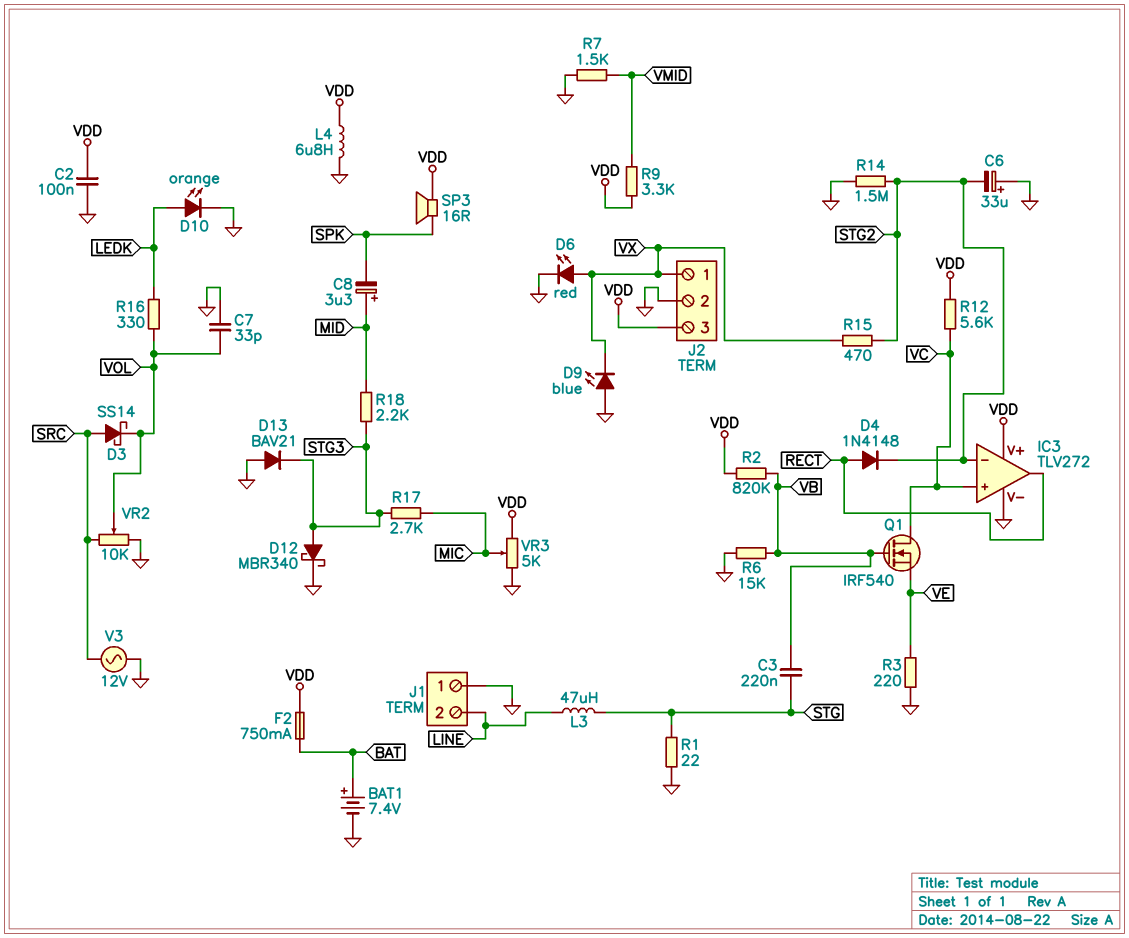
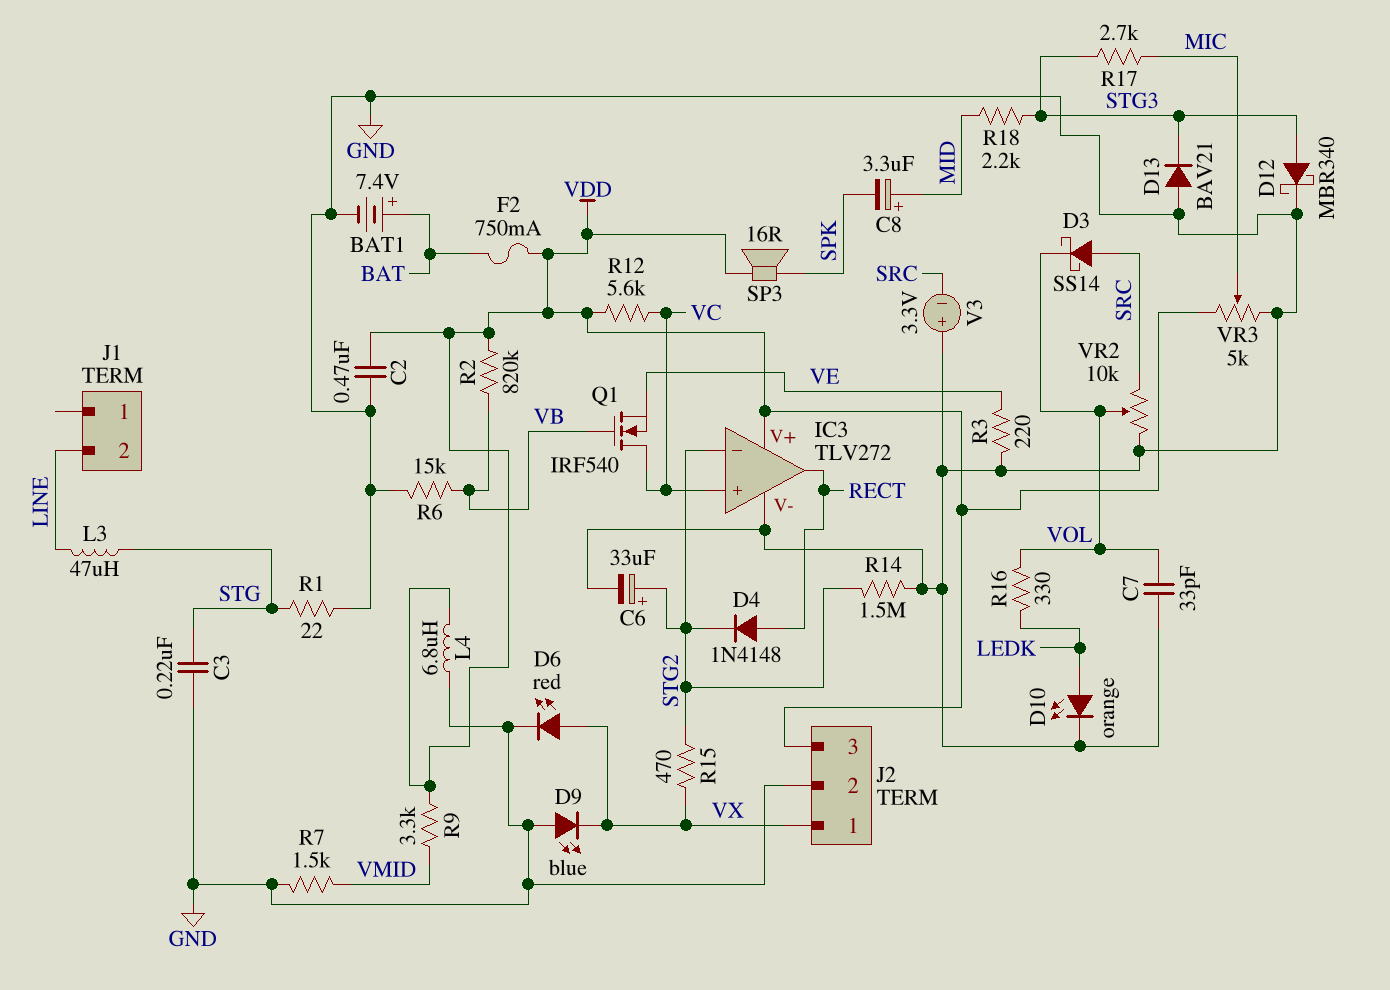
C2: 100nF (GND, VDD) -> 470nF (GND, VDD)
C3: 220nF (STG, VB) -> 220nF (GND, STG)
C6: 33uF (plus GND, minus STG2) -> 33uF (plus STG2, minus GND)
J1 pin 1: GND -> none
V3: AC 12V (GND, SRC) -> 3.3V (plus GND, minus SRC)

